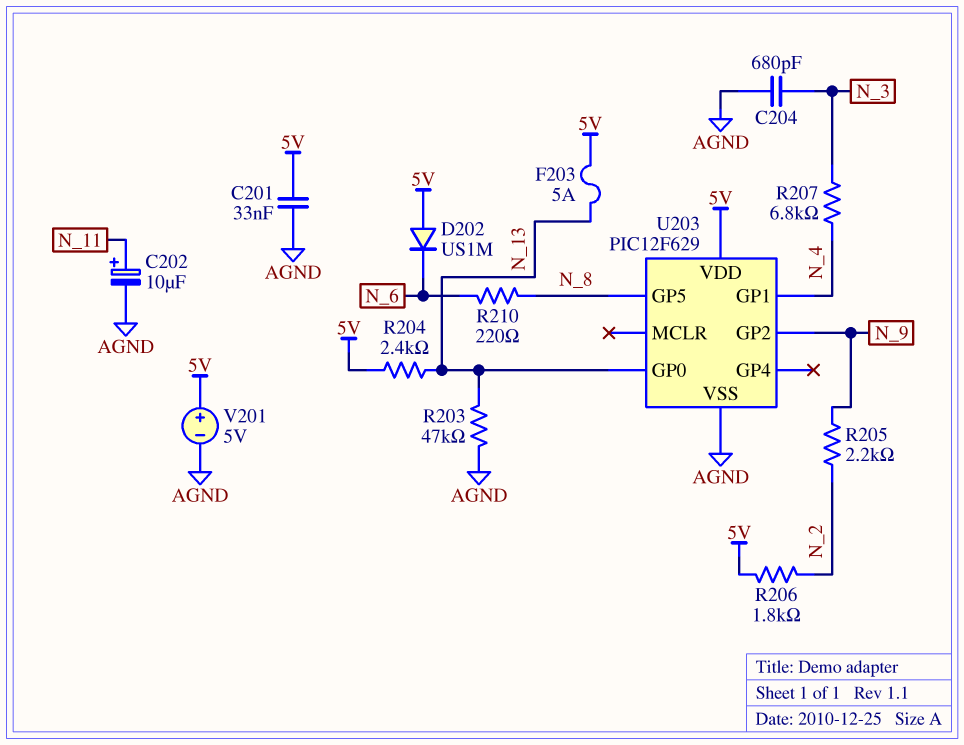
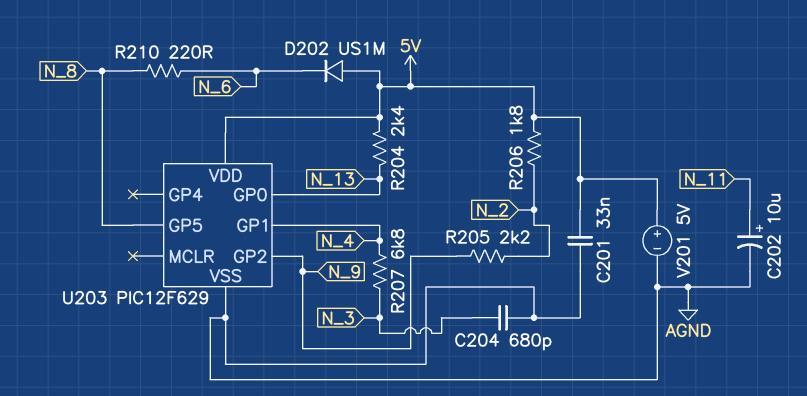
F203: 5A (5V, N_13) -> none
R203: 47k (AGND, N_13) -> none

